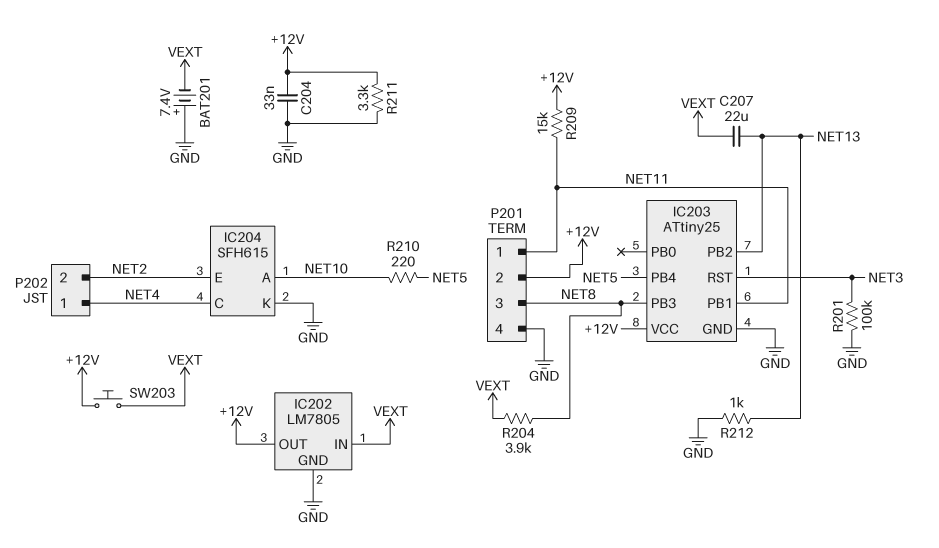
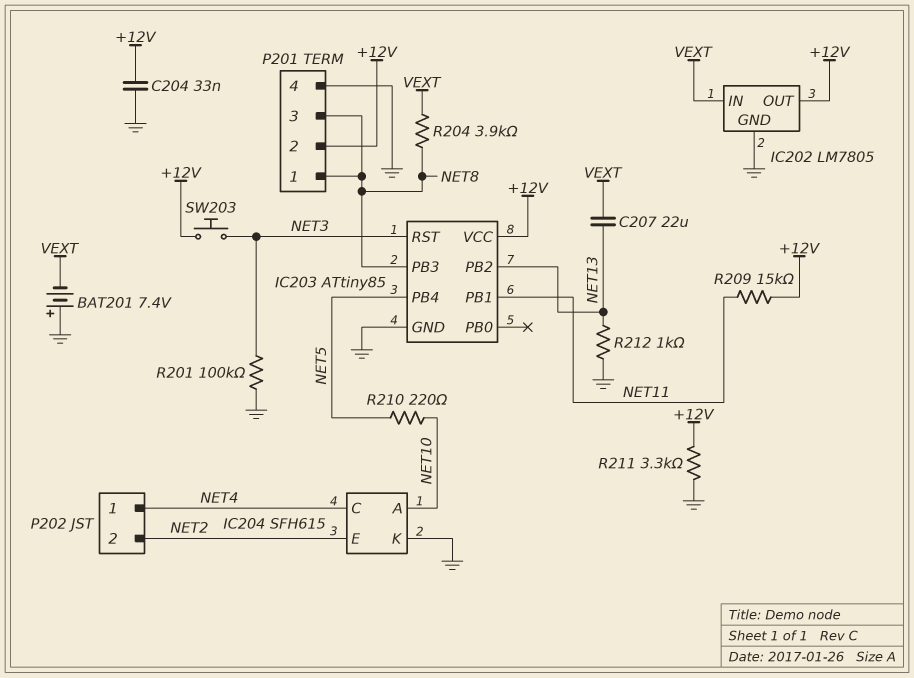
IC203: ATtiny25 -> ATtiny85
P201 pin 1: NET11 -> NET8
SW203: button (+12V, VEXT) -> button (+12V, NET3)

